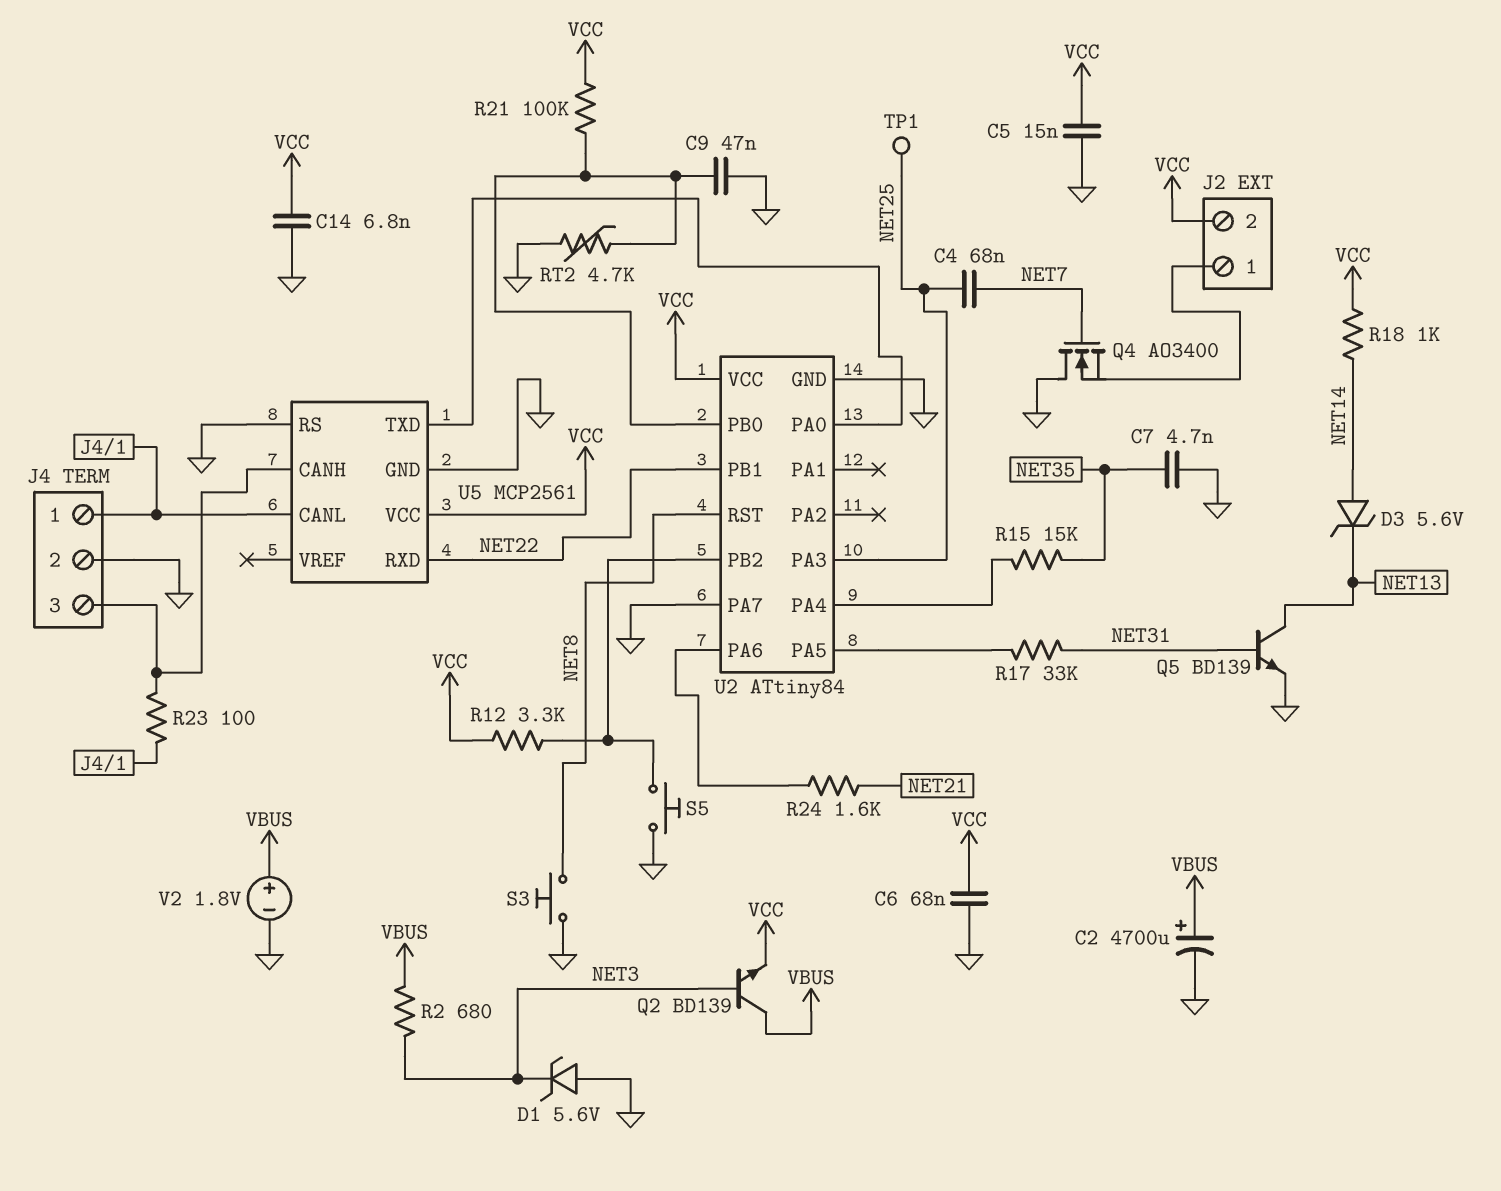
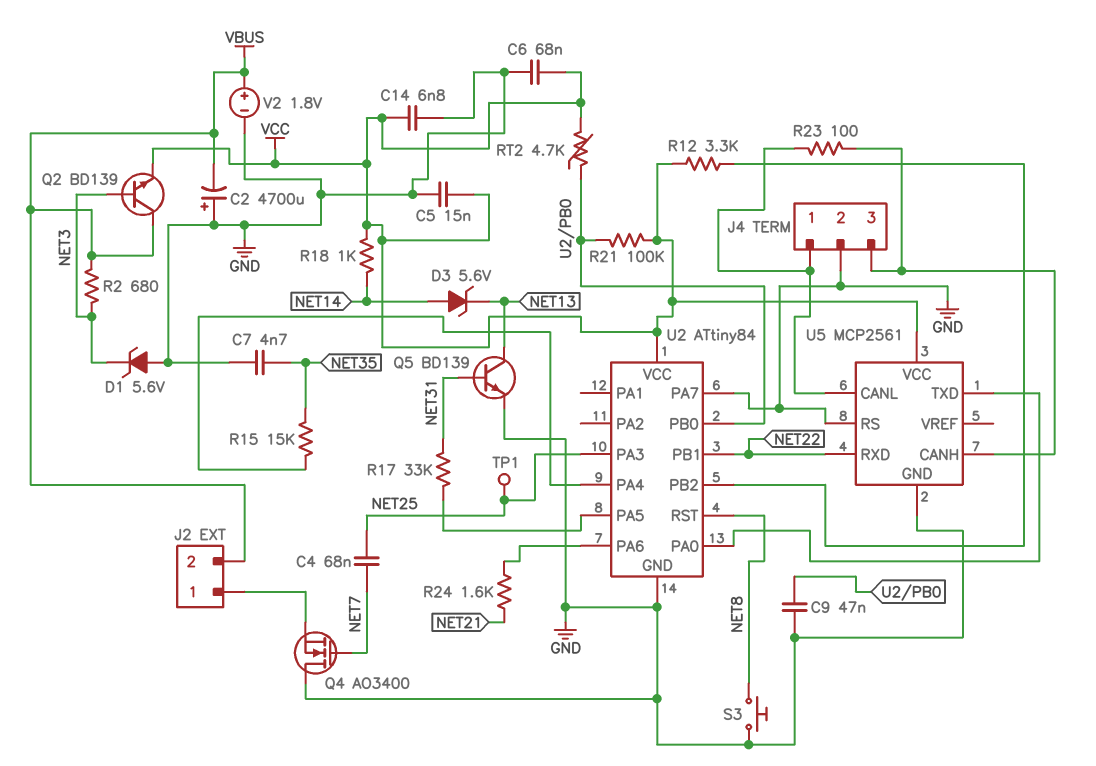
C2: 4700uF (plus VBUS, minus GND) -> 4700uF (plus GND, minus VBUS)
J2 pin 2: VCC -> VBUS
RT2: 4.7k (GND, U2/PB0) -> 4.7k (U2/PB0, VCC)
S5: button (GND, U2/PB2) -> none

